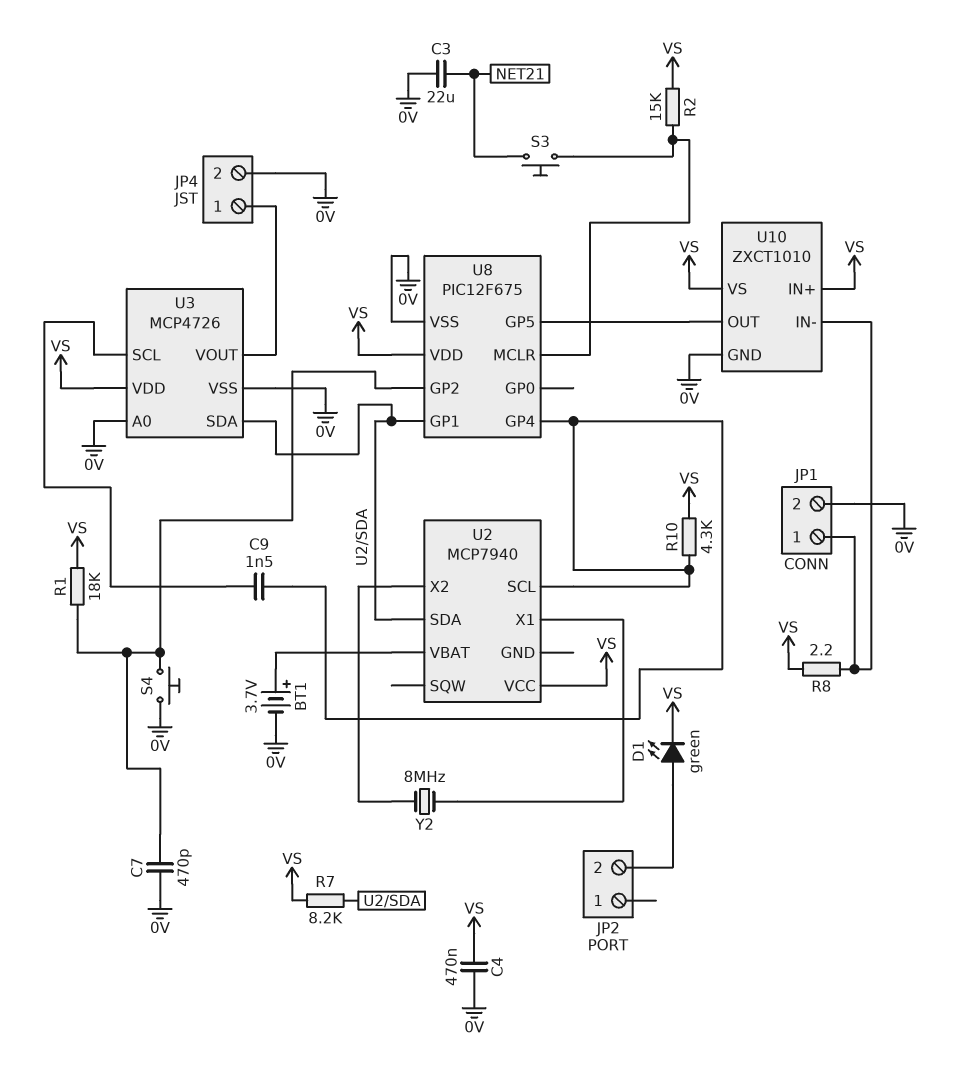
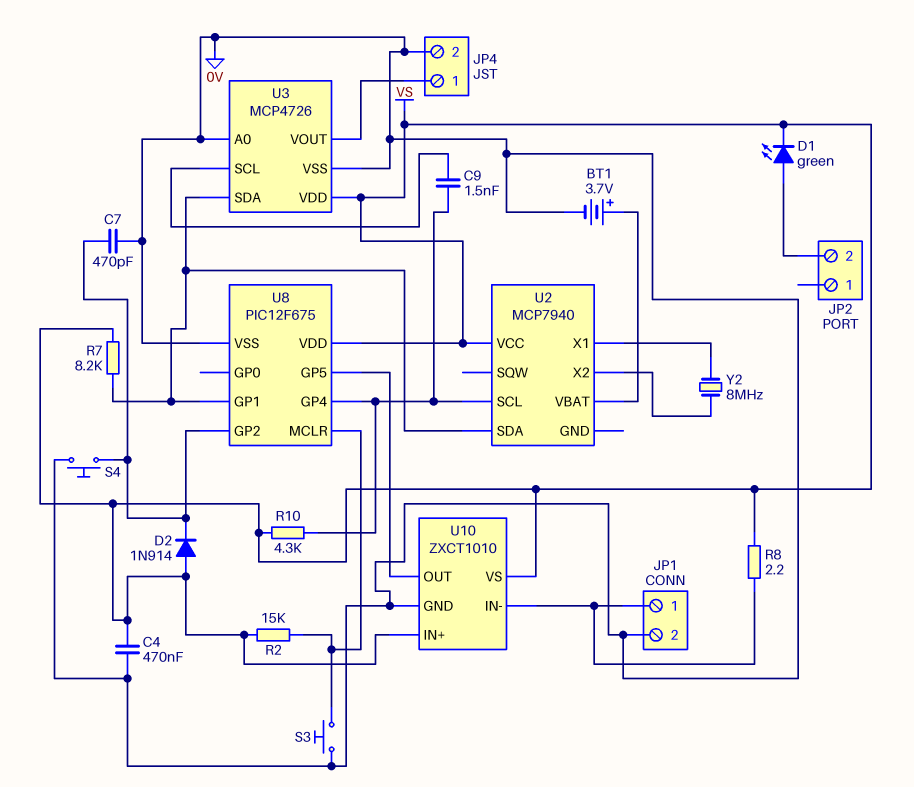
C3: 22uF (0V, NET21) -> none
D2: none -> diode 1N914 (A VS, K U8/GP2)
R1: 18k (U8/GP2, VS) -> none
S3: button (NET21, U8/MCLR) -> button (0V, U8/MCLR)

